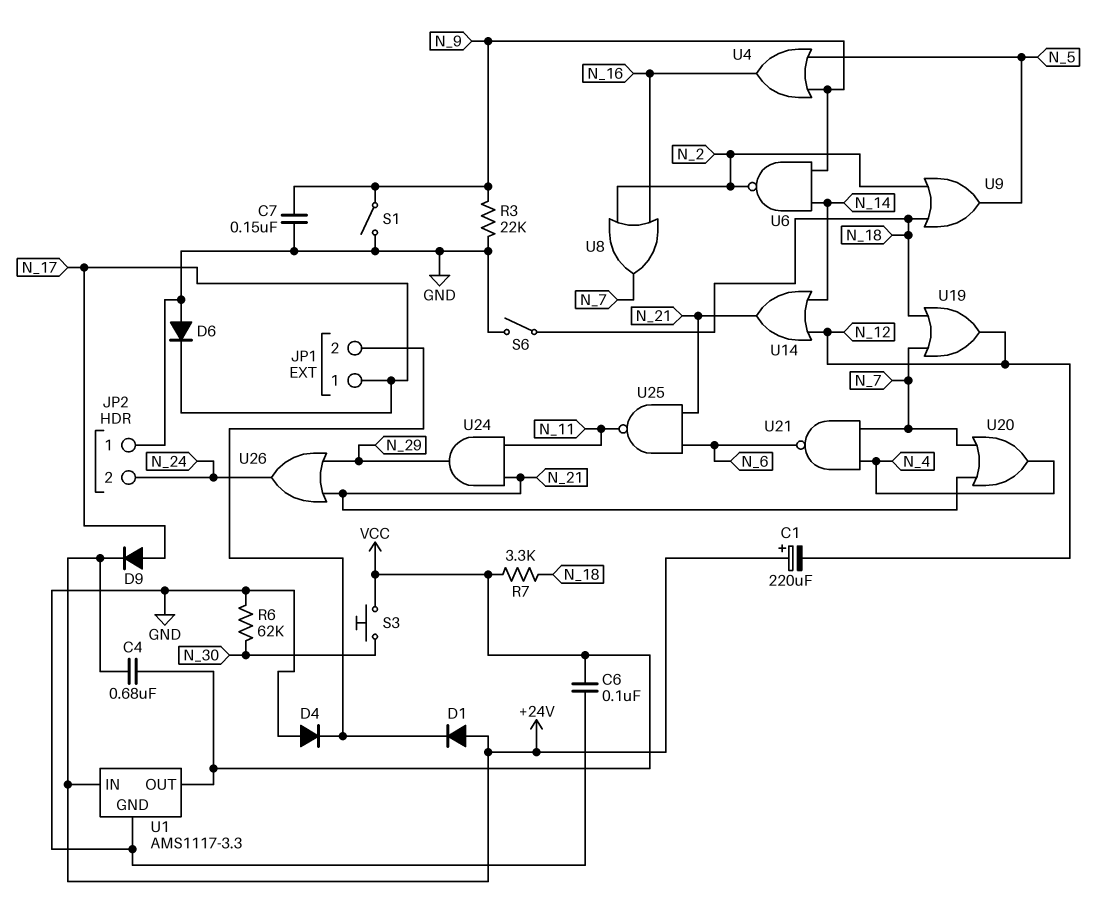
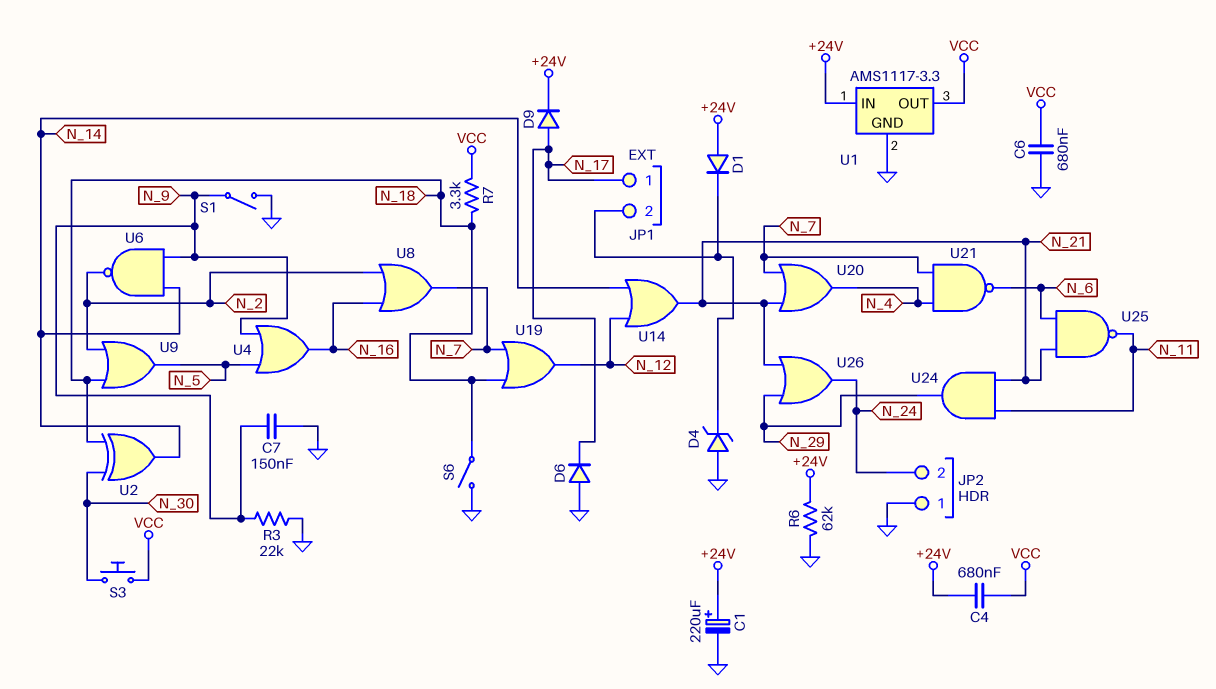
C1: 220uF (plus +24V, minus N_12) -> 220uF (plus +24V, minus GND)
C6: 100nF (GND, VCC) -> 680nF (GND, VCC)
D4: diode (A GND, K JP1/2) -> zener (A GND, K JP1/2)
R6: 62k (GND, N_30) -> 62k (+24V, GND)
U2: none -> XOR (in N_18, in N_30, out N_14)

